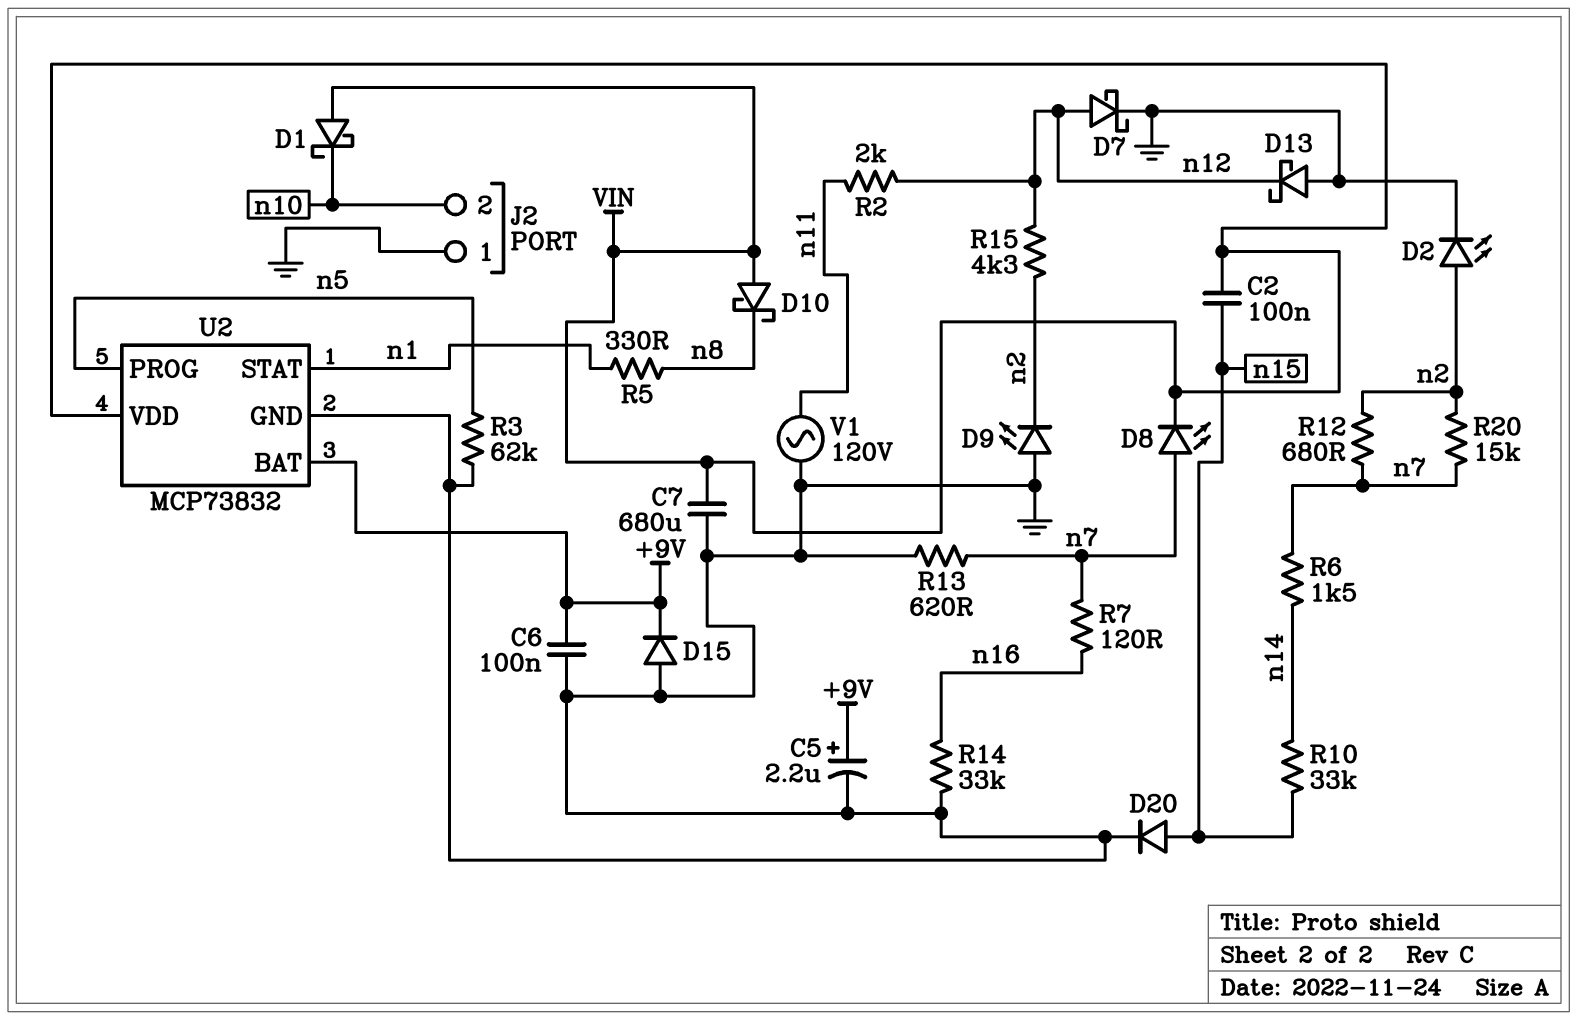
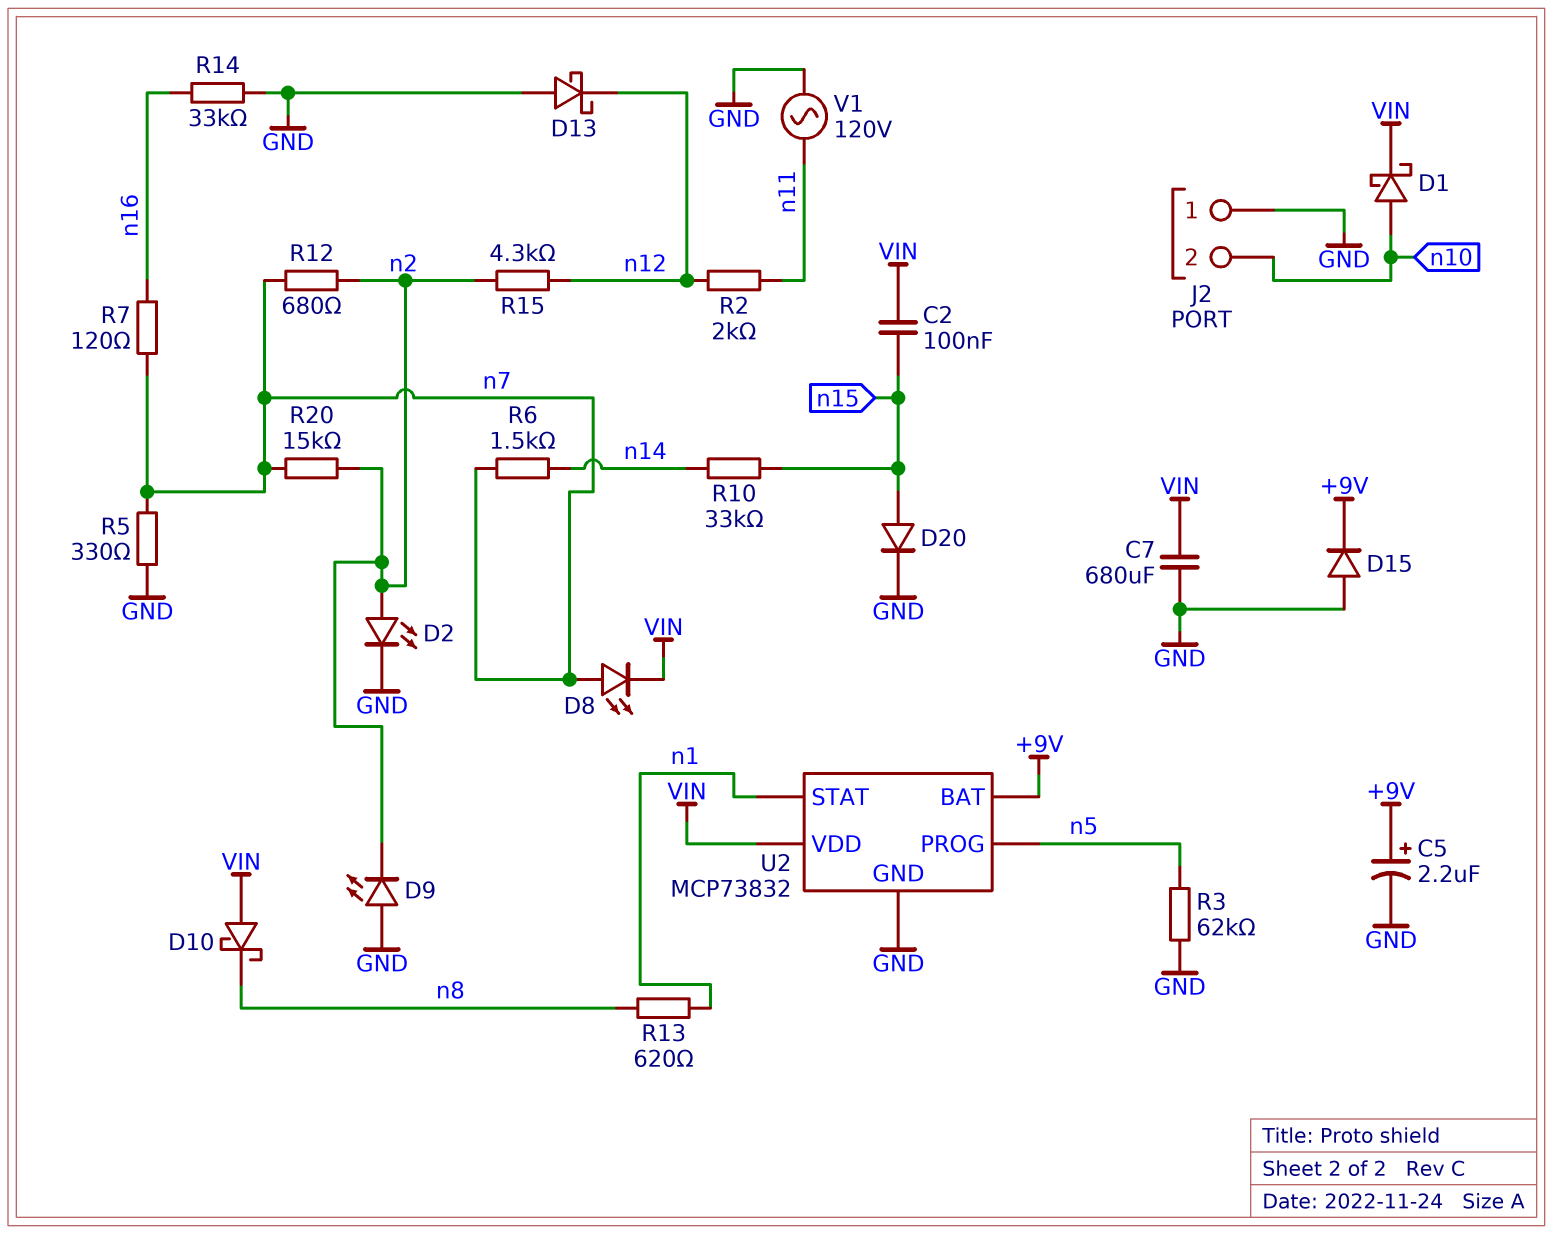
C6: 100nF (+9V, GND) -> none
D1: schottky (A VIN, K n10) -> schottky (A n10, K VIN)
D7: schottky (A n12, K GND) -> none
R5: 330 (n1, n8) -> 330 (GND, n7)
R13: 620 (GND, n7) -> 620 (n1, n8)

